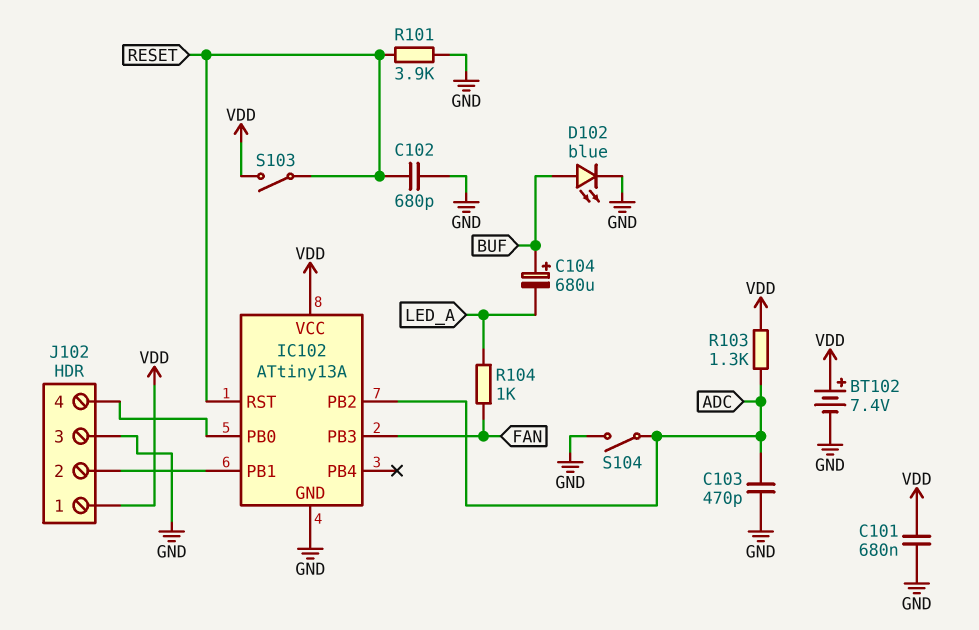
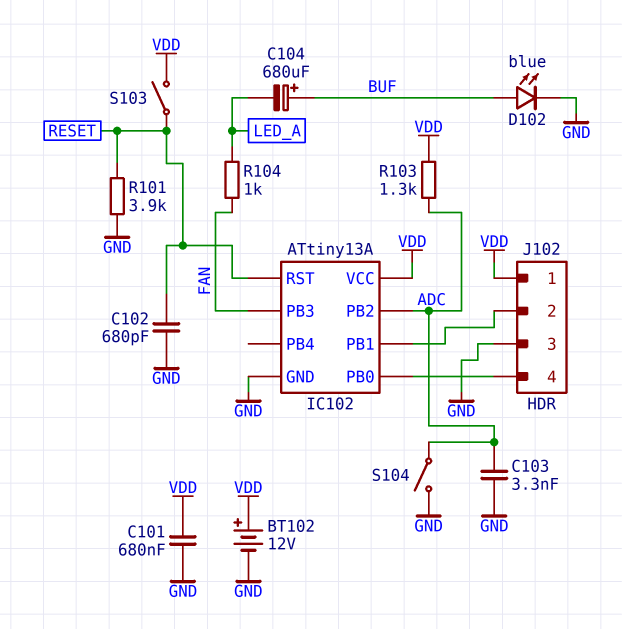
BT102: 7.4V (plus VDD, minus GND) -> 12V (plus VDD, minus GND)
C103: 470pF (ADC, GND) -> 3.3nF (ADC, GND)

